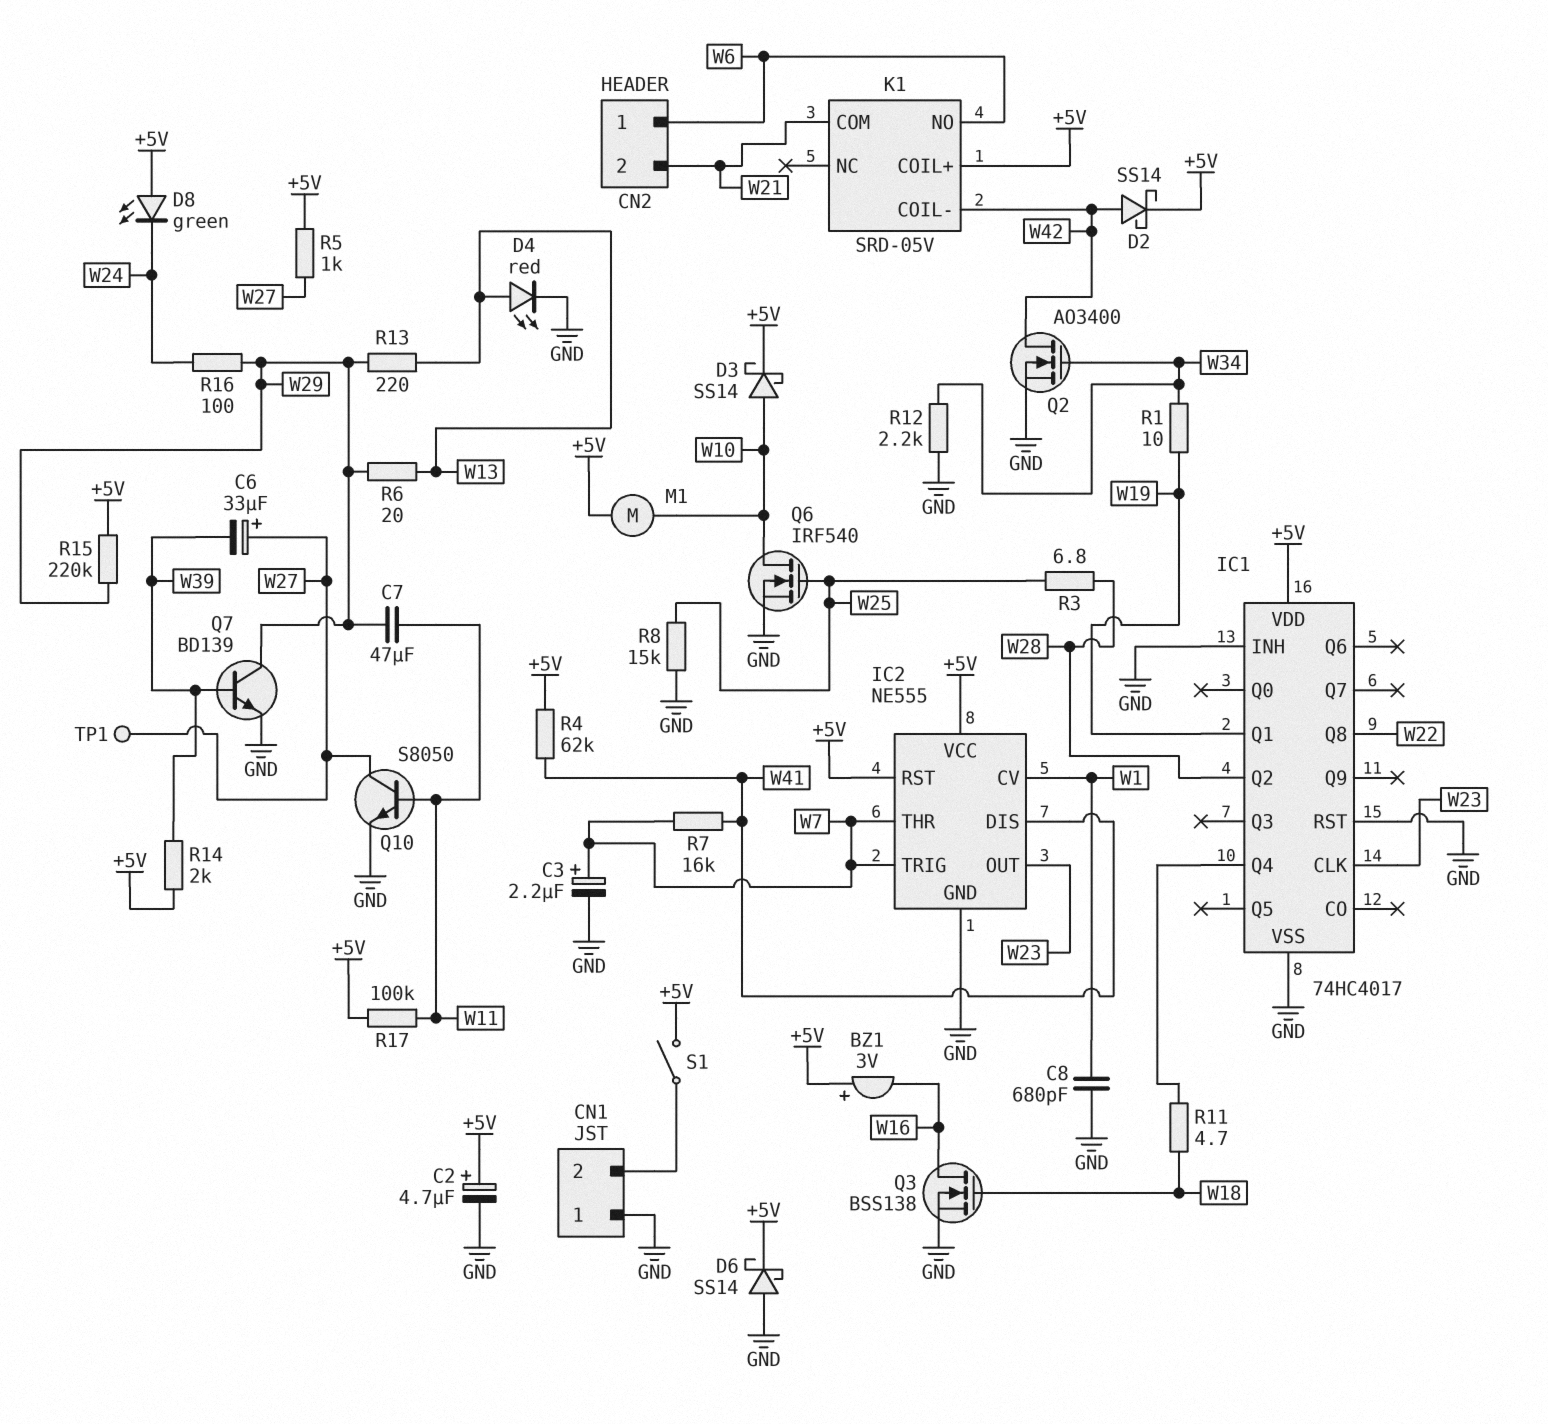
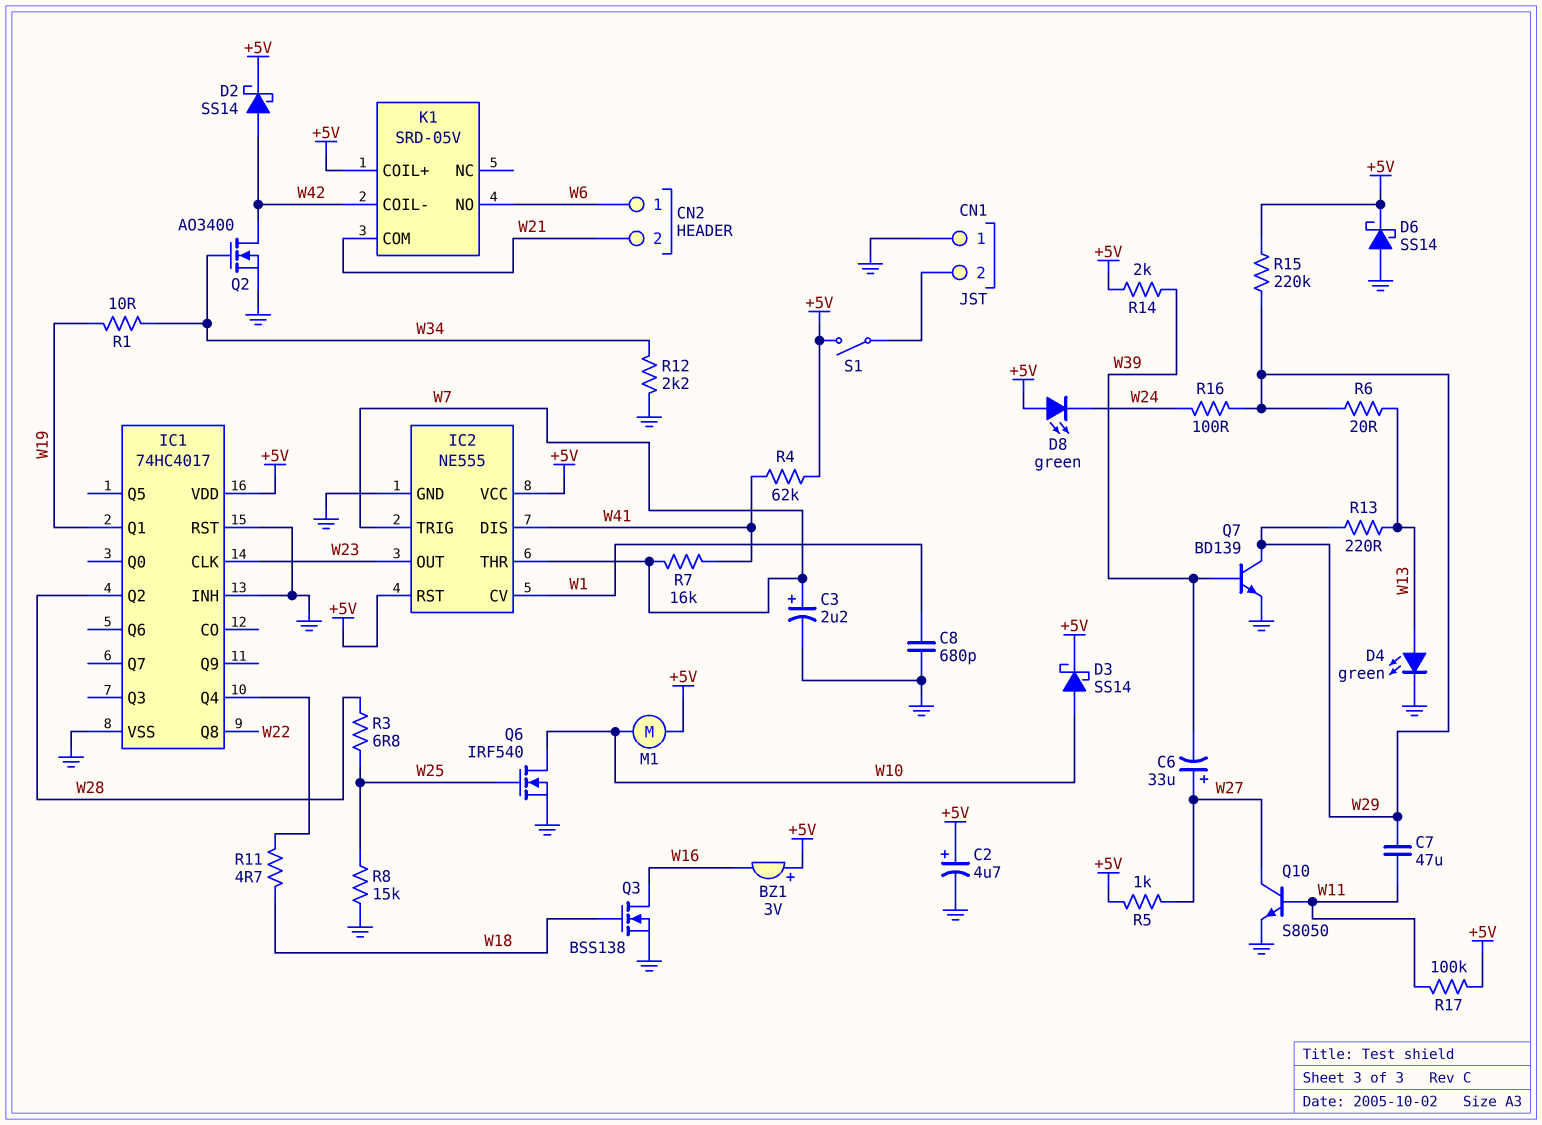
D4: LED red (A W13, K GND) -> LED green (A W13, K GND)
TP1: test point (W27) -> none

